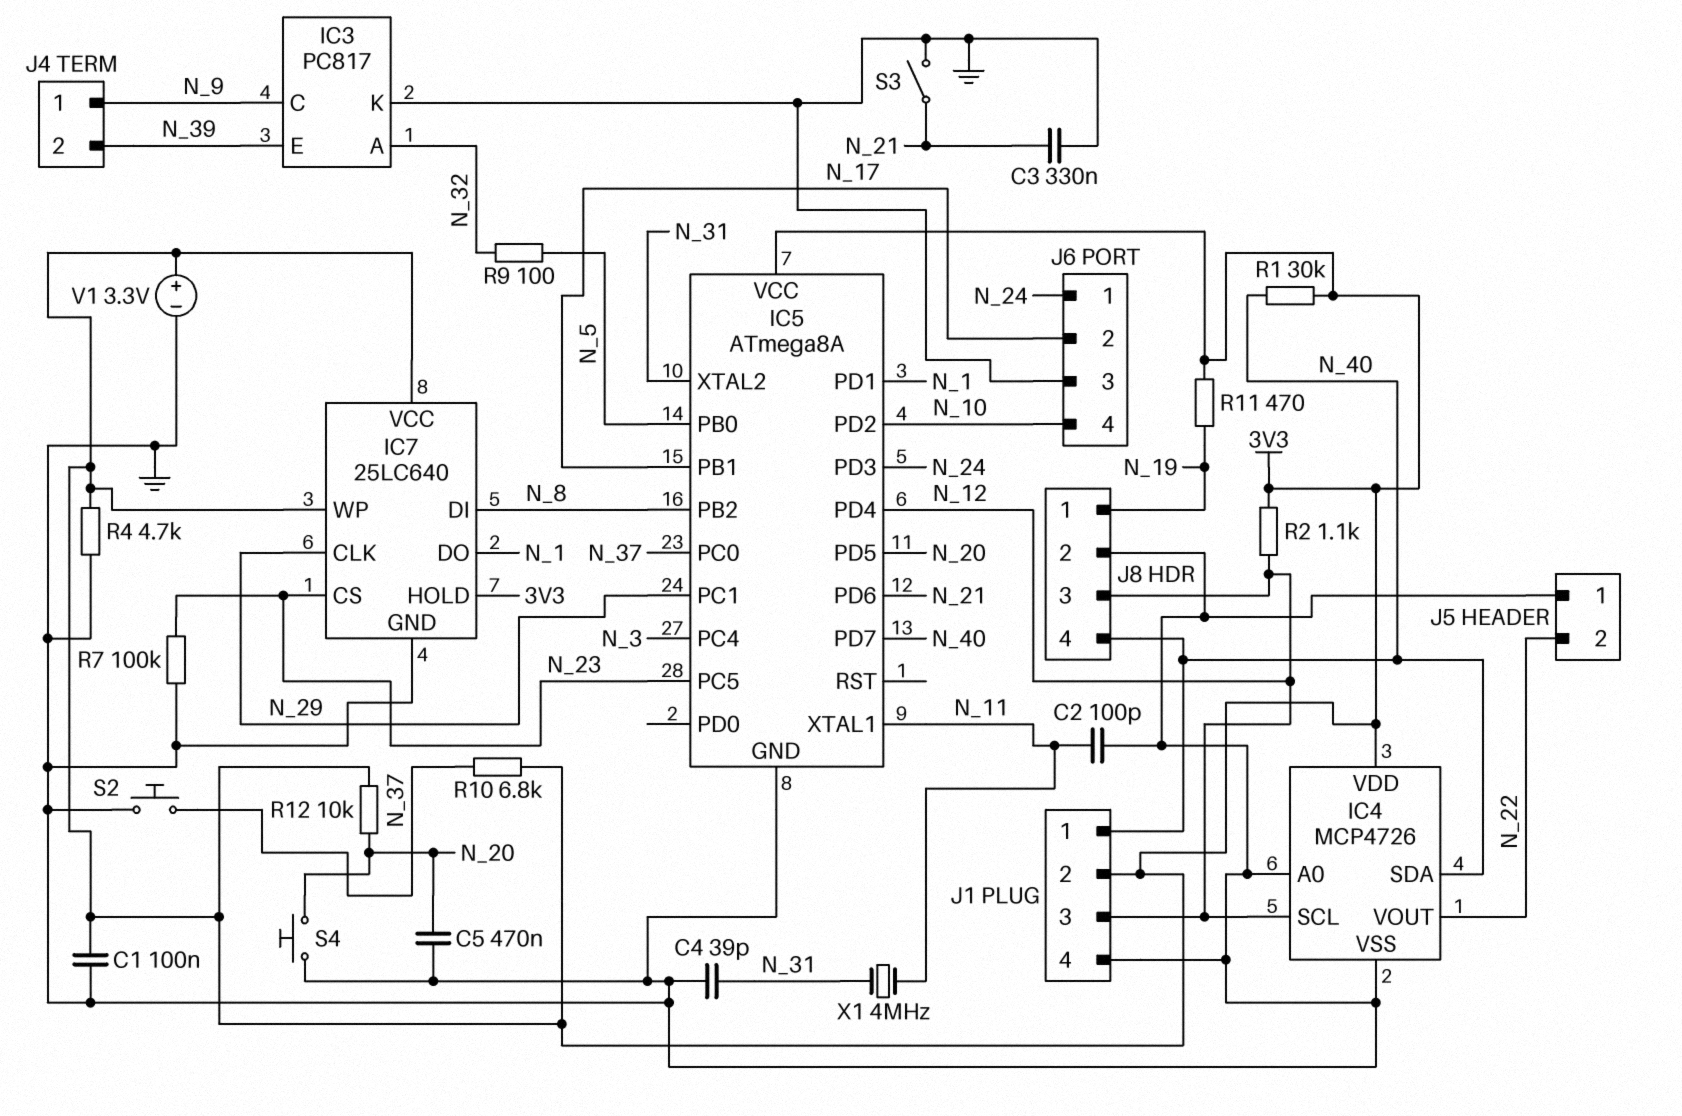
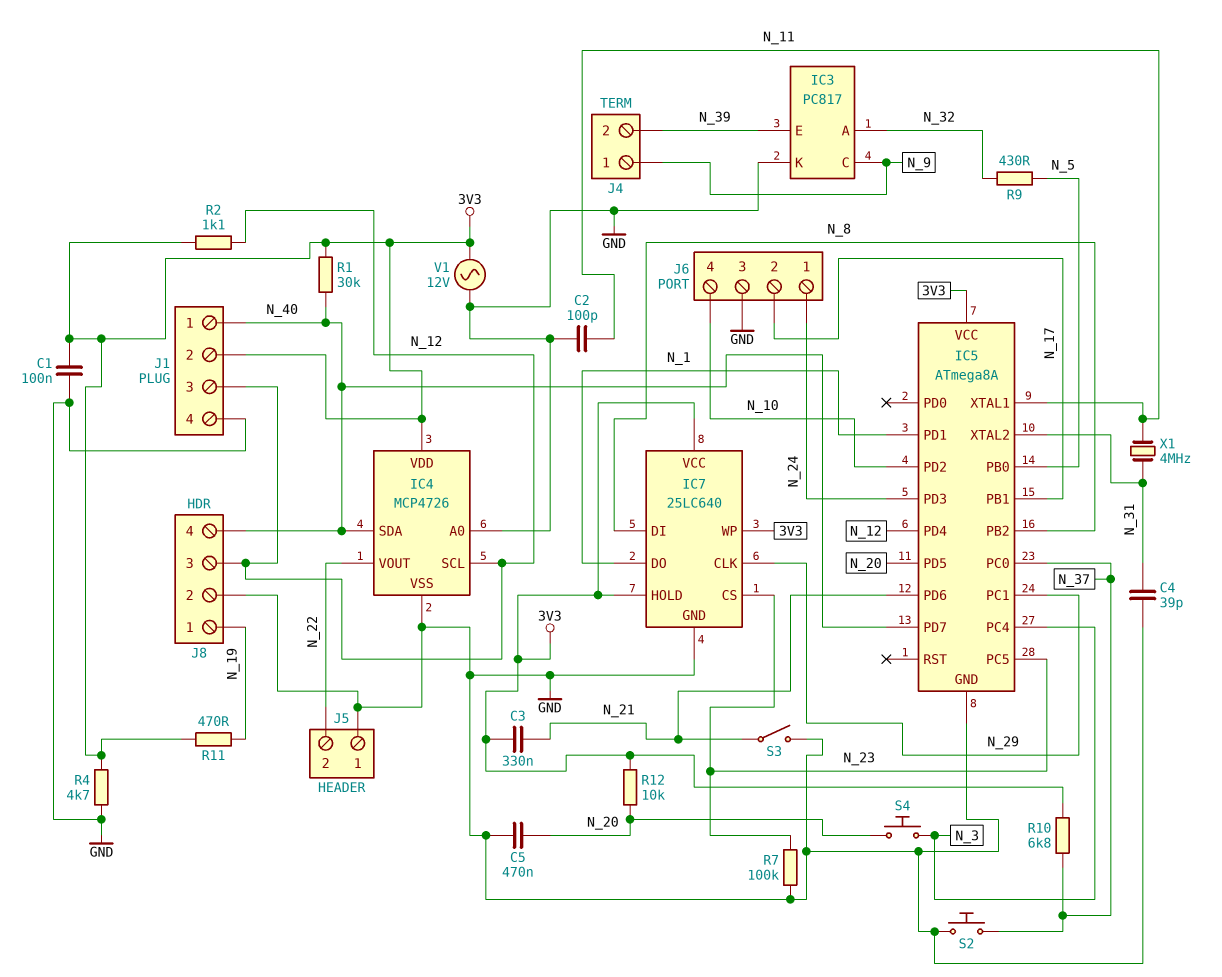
C3: 330nF (GND, N_21) -> 330nF (3V3, N_21)
R9: 100 (N_5, N_32) -> 430 (N_5, N_32)
S4: button (GND, N_20) -> button (N_3, N_20)
V1: 3.3V (plus 3V3, minus GND) -> AC 12V (3V3, GND)

